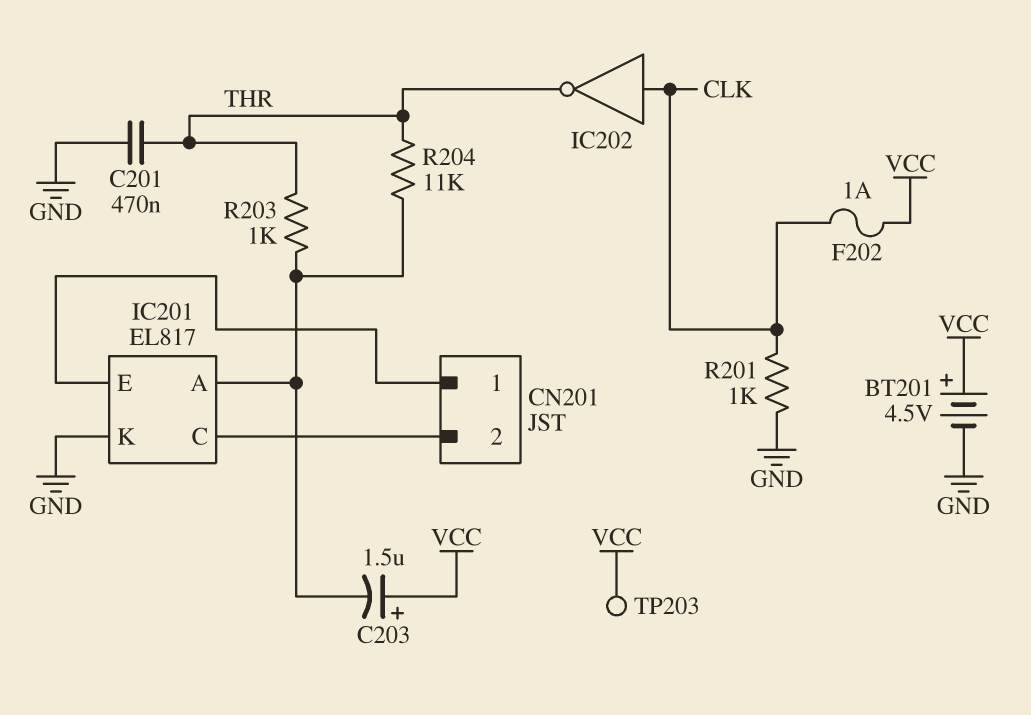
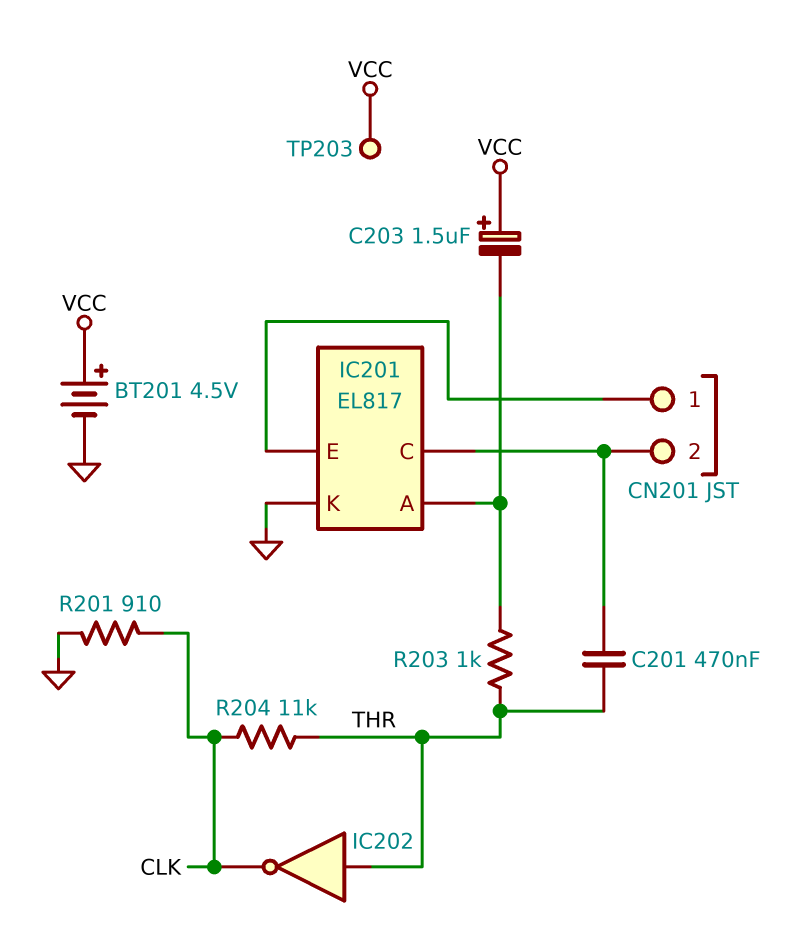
C201: 470nF (GND, THR) -> 470nF (CN201/2, THR)
F202: 1A (CLK, VCC) -> none
IC202: NOT (in CLK, out THR) -> NOT (in THR, out CLK)
R201: 1k (CLK, GND) -> 910 (CLK, GND)
R204: 11k (IC201/A, THR) -> 11k (CLK, THR)

